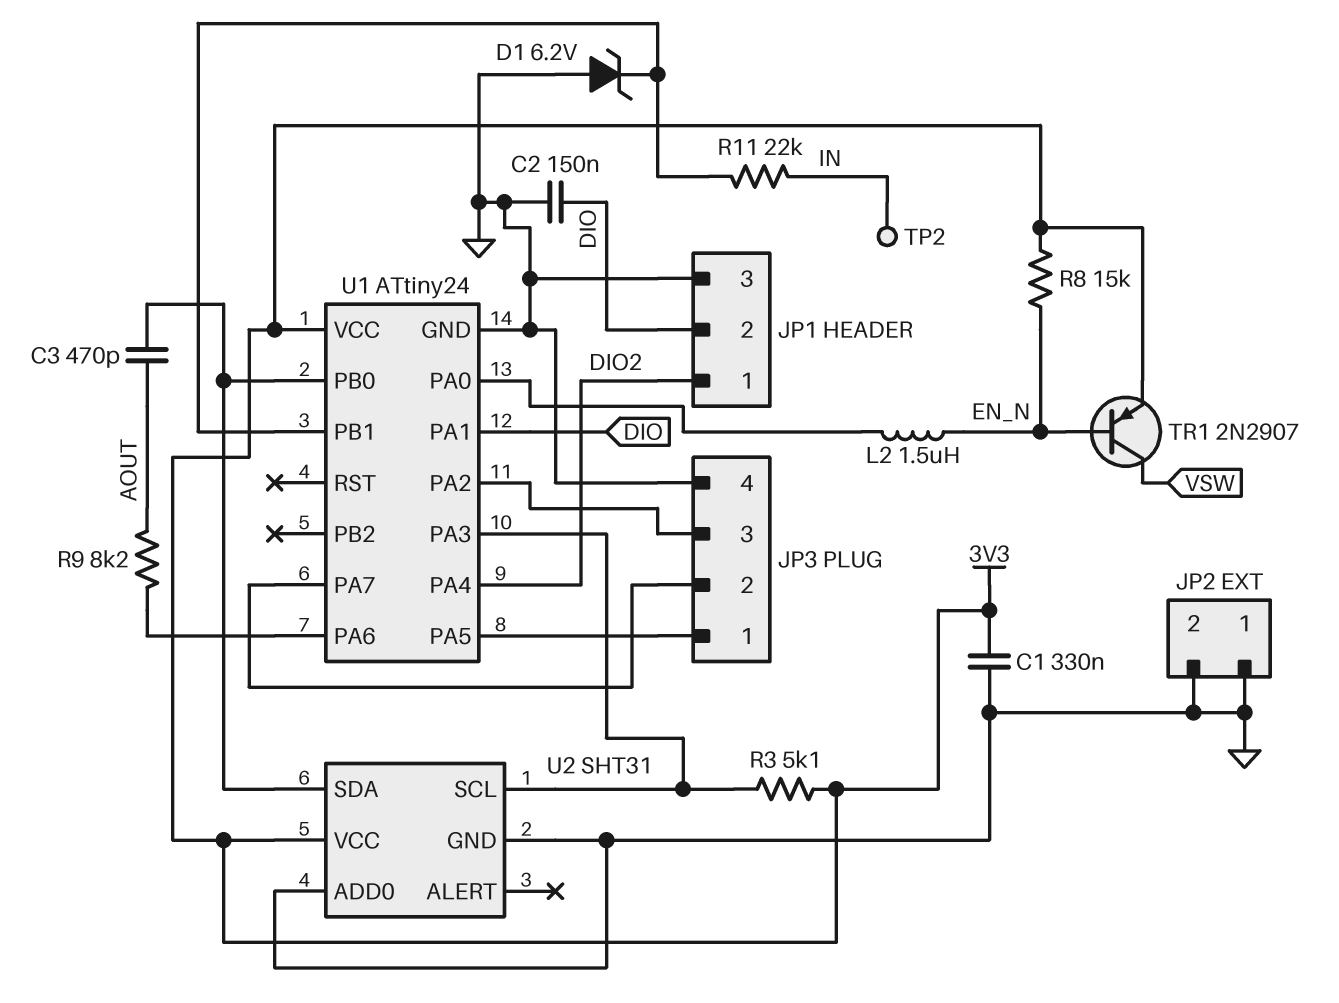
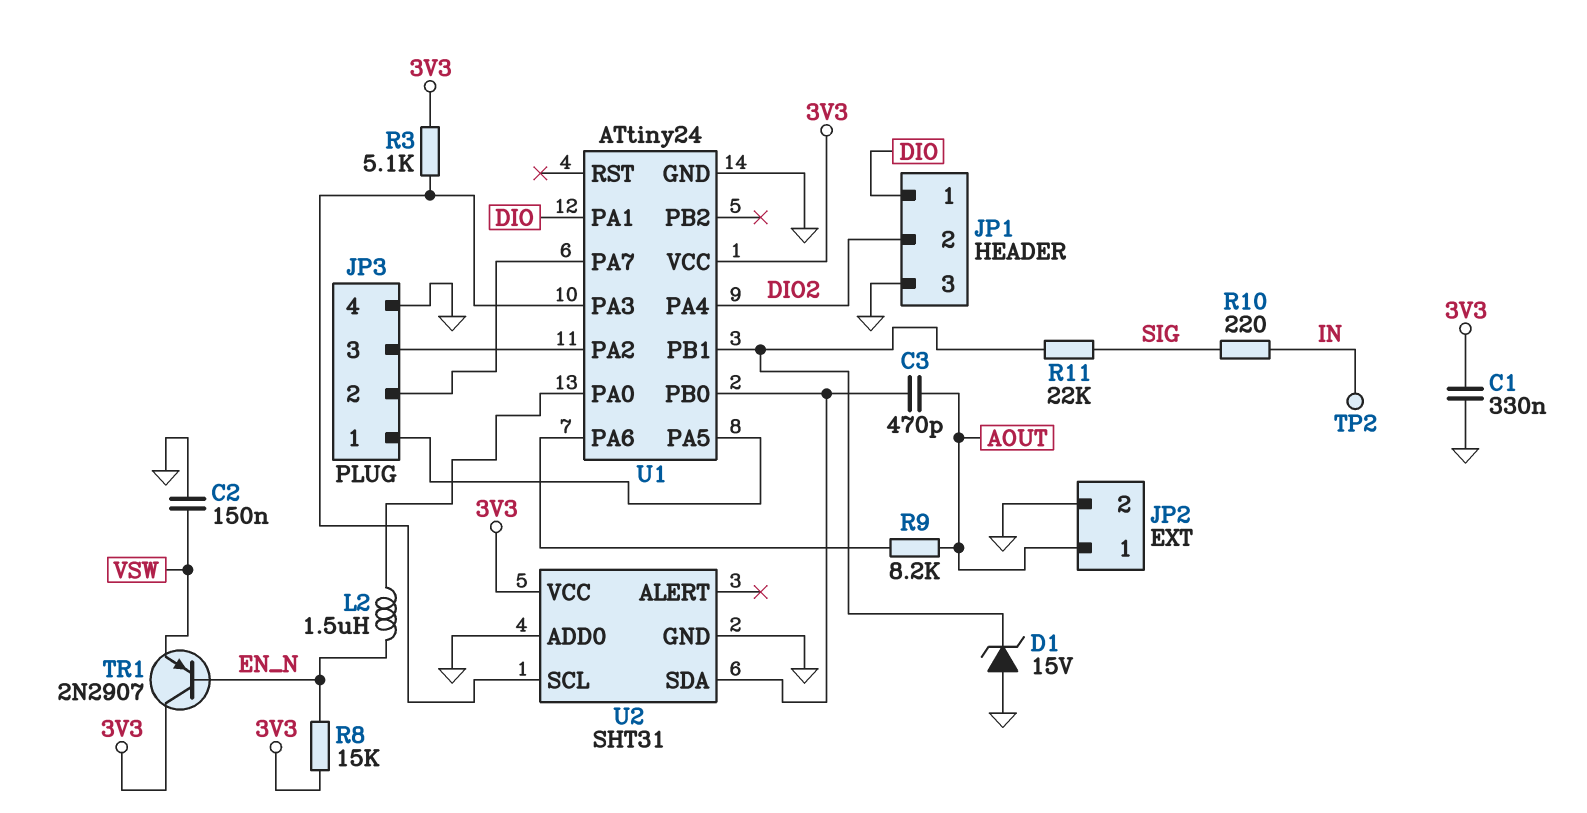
C2: 150nF (DIO, GND) -> 150nF (GND, VSW)
D1: zener 6.2V (A GND, K U1/PB1) -> zener 15V (A GND, K U1/PB1)
JP1 pin 1: DIO2 -> DIO
JP1 pin 2: DIO -> DIO2
JP2 pin 1: GND -> AOUT
R10: none -> 220 (IN, SIG)
R11: 22k (IN, U1/PB1) -> 22k (SIG, U1/PB1)
TR1: PNP 2N2907 (B EN_N, C VSW, E 3V3) -> PNP 2N2907 (B EN_N, C 3V3, E VSW)

